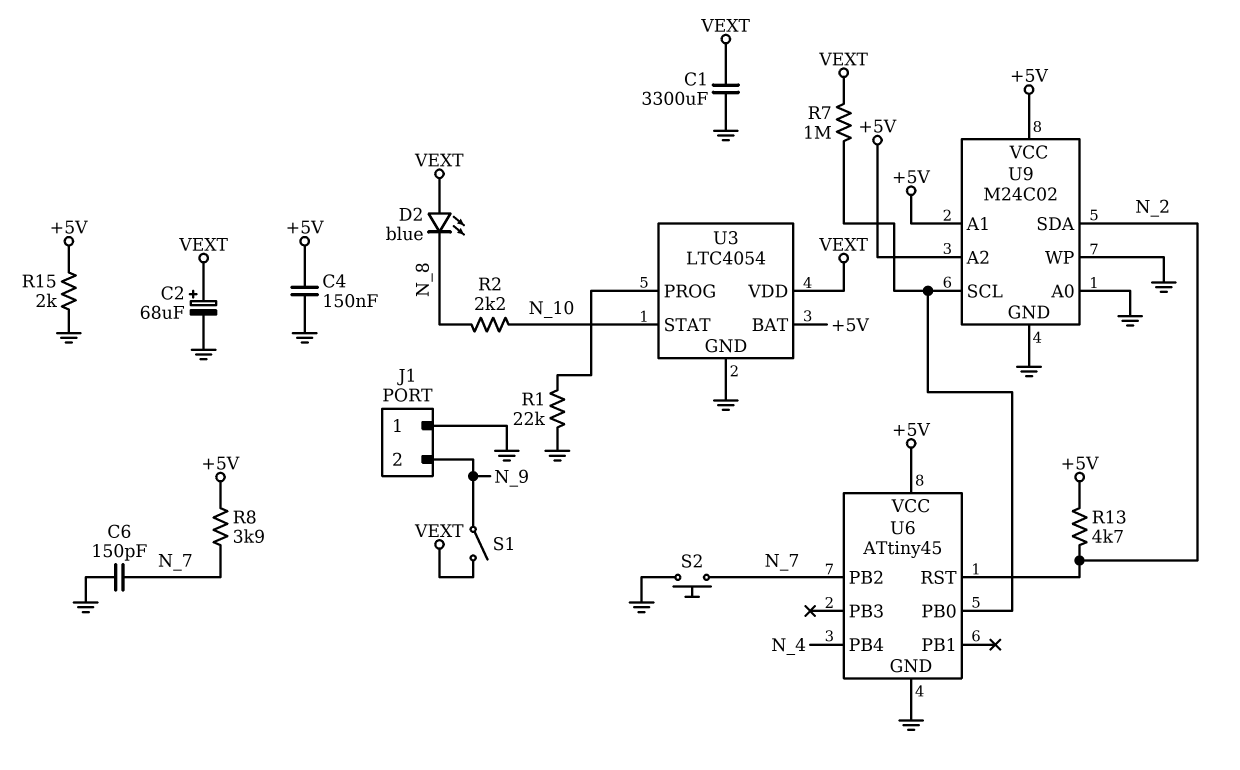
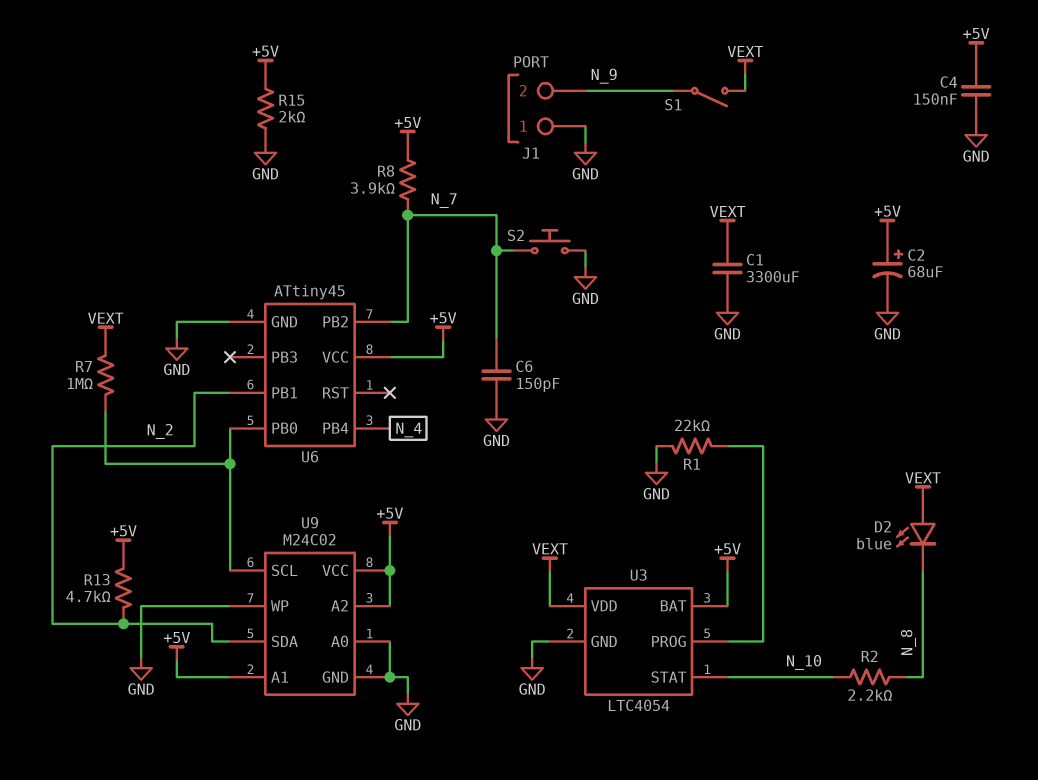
C2: 68uF (plus VEXT, minus GND) -> 68uF (plus +5V, minus GND)
U6 pin PB1: none -> N_2
U6 pin RST: N_2 -> none

